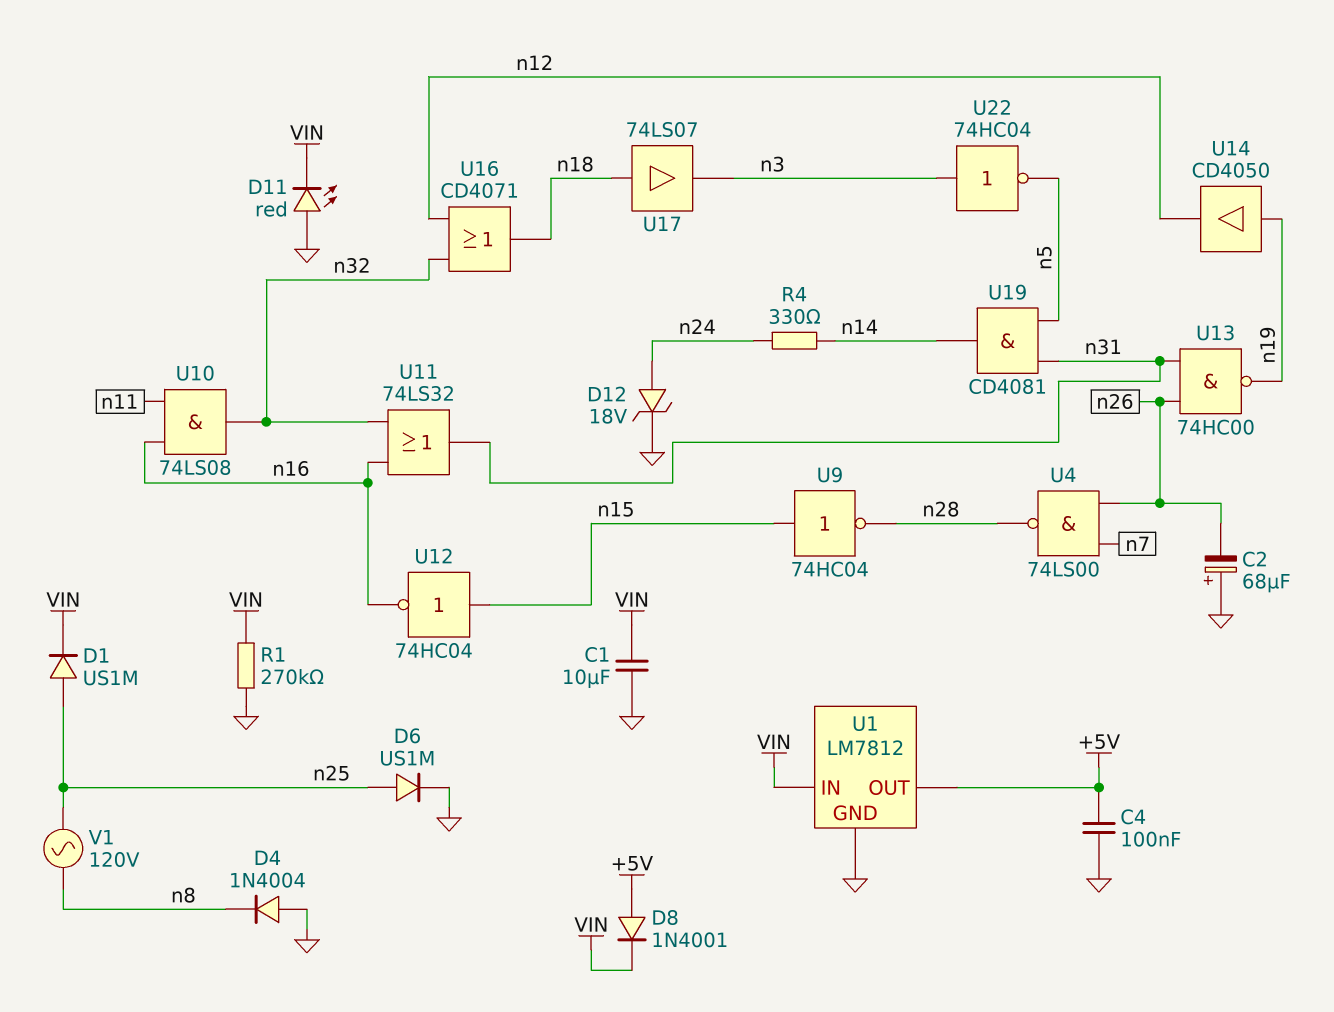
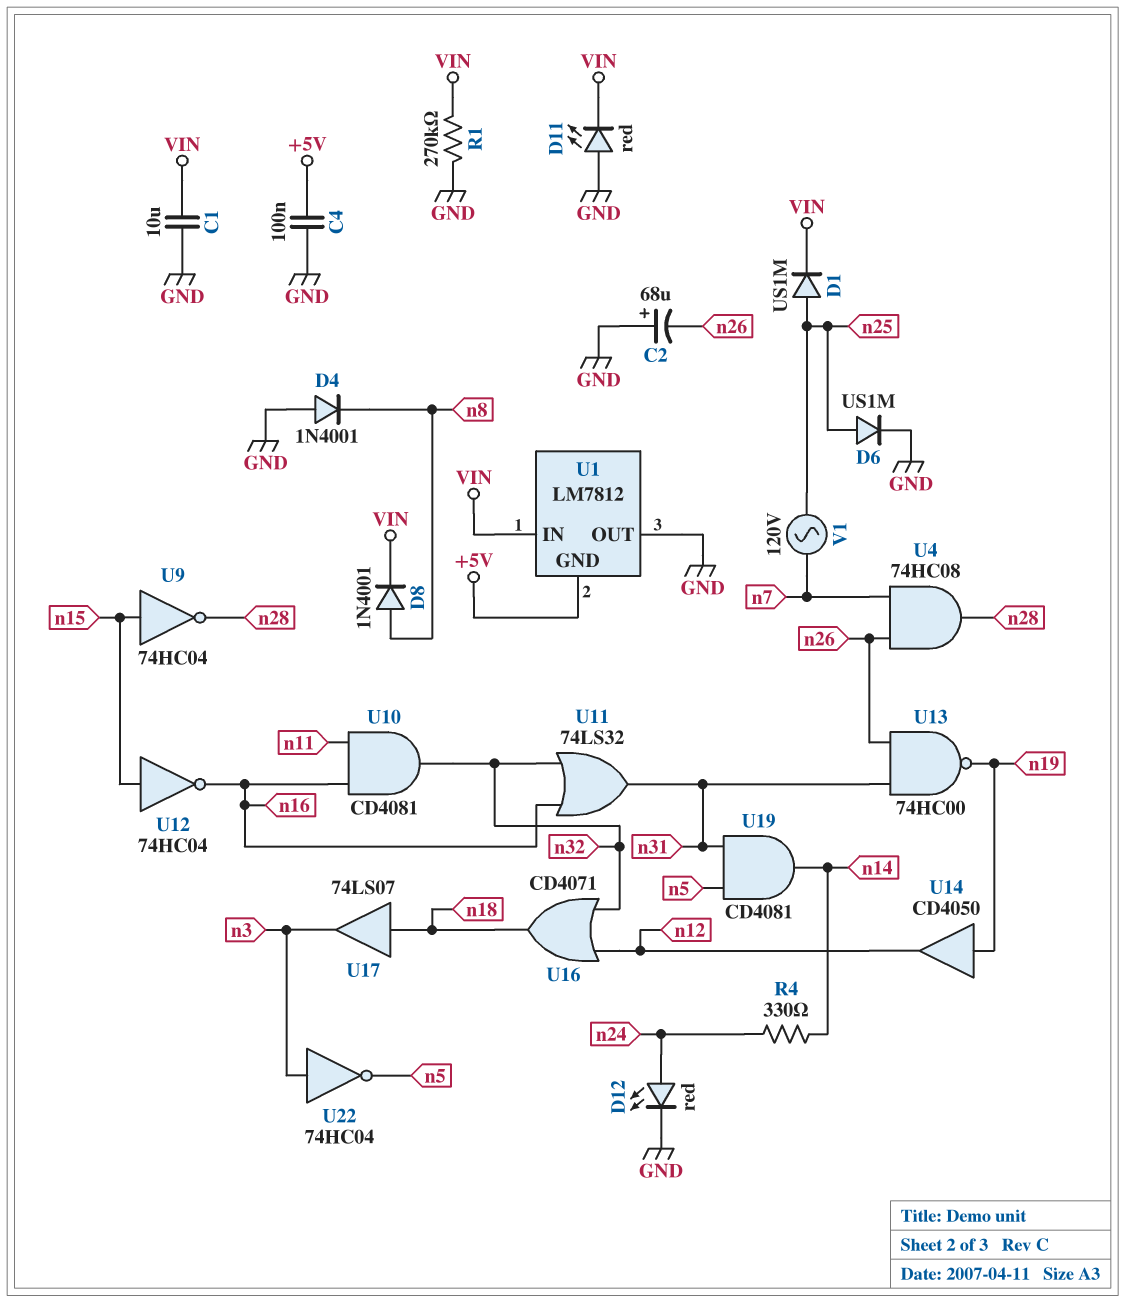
D4: diode 1N4004 (A GND, K n8) -> diode 1N4001 (A GND, K n8)
D8: diode 1N4001 (A +5V, K VIN) -> diode 1N4001 (A n8, K VIN)
D12: zener 18V (A n24, K GND) -> LED red (A n24, K GND)
U1 pin GND: GND -> +5V
U1 pin OUT: +5V -> GND
U4: NAND 74LS00 (in n7, in n26, out n28) -> AND 74HC08 (in n7, in n26, out n28)
U10: AND 74LS08 (in n11, in n16, out n32) -> AND CD4081 (in n11, in n16, out n32)
V1: AC 120V (n8, n25) -> AC 120V (n7, n25)

